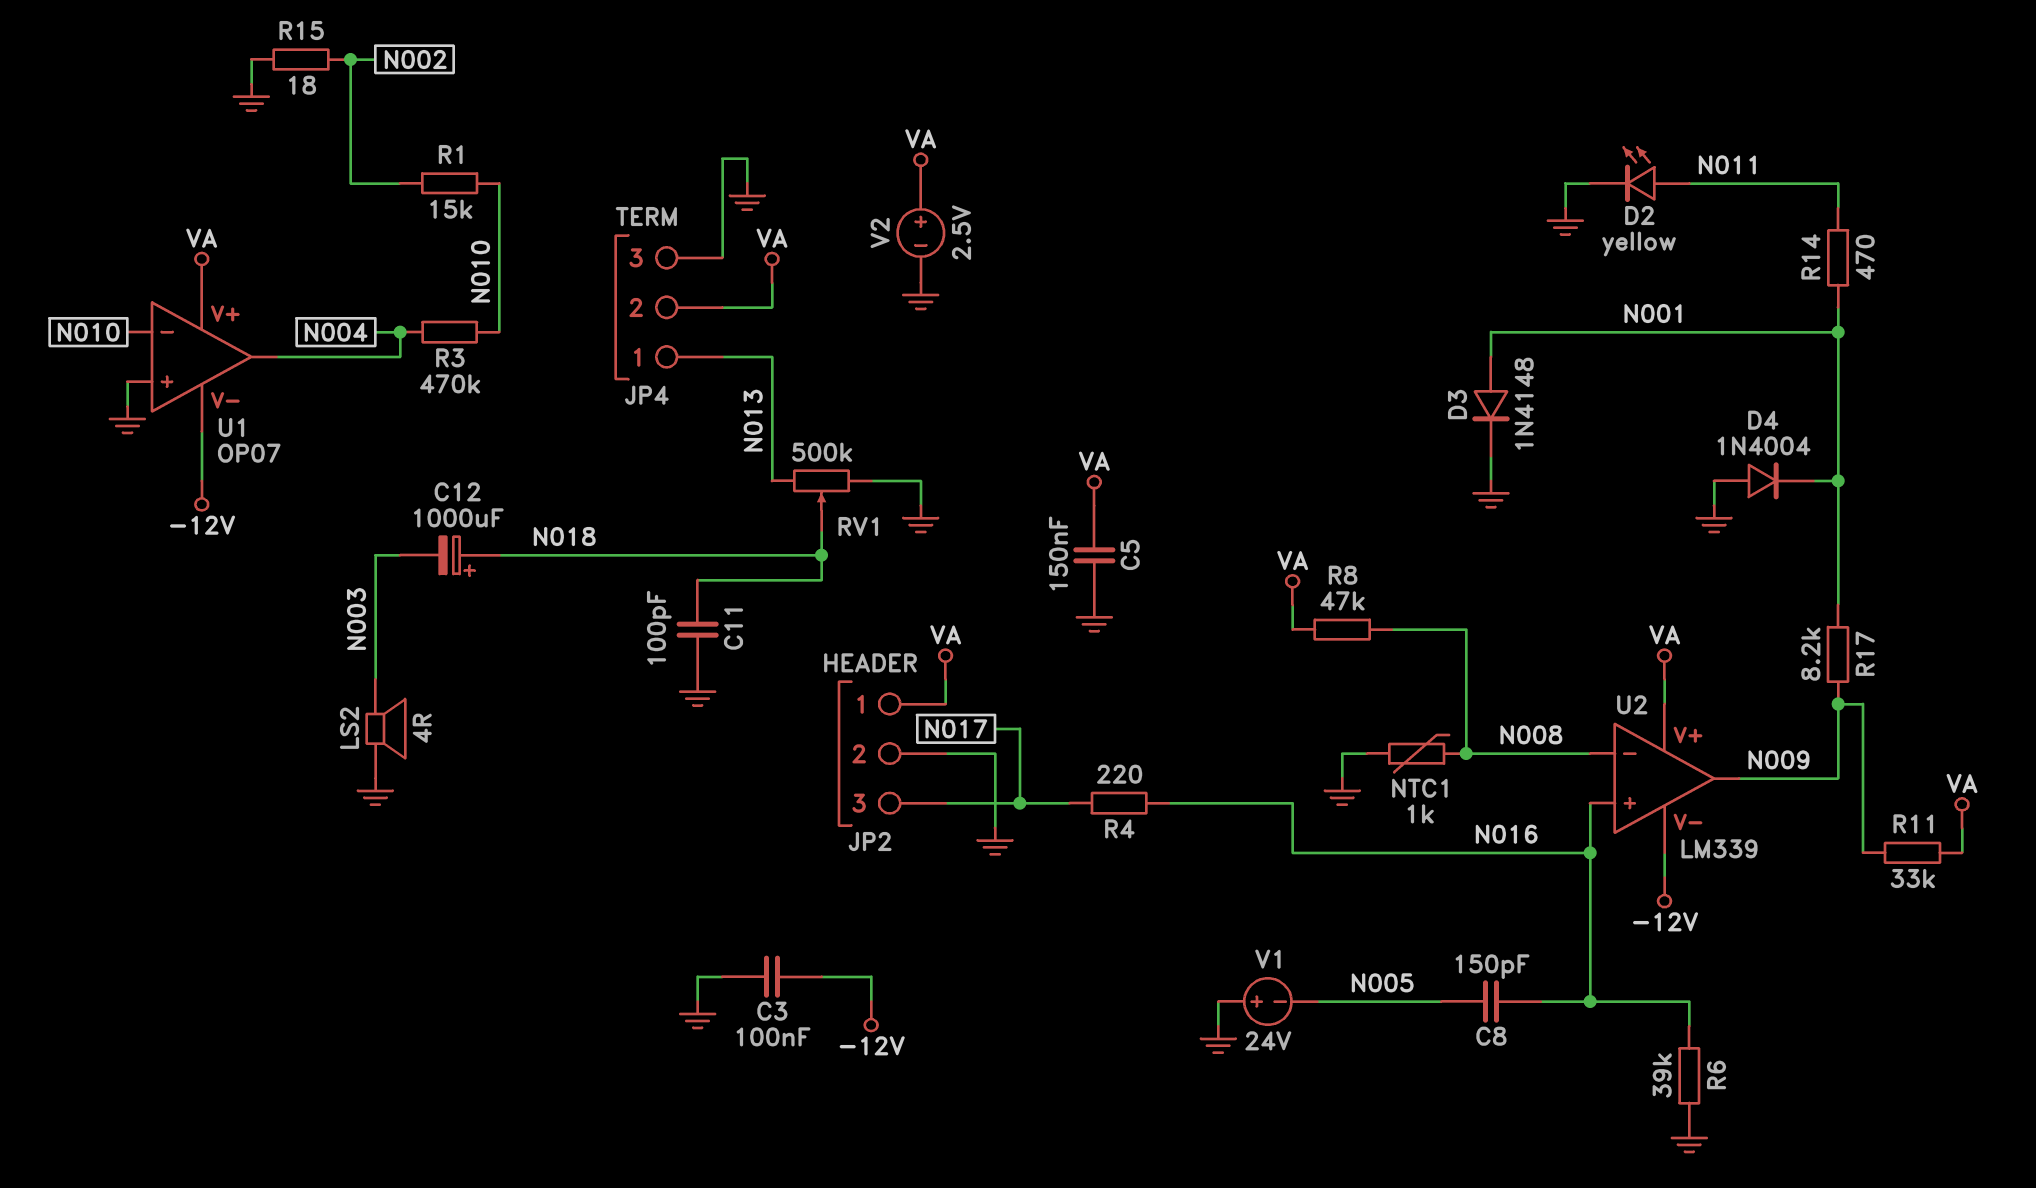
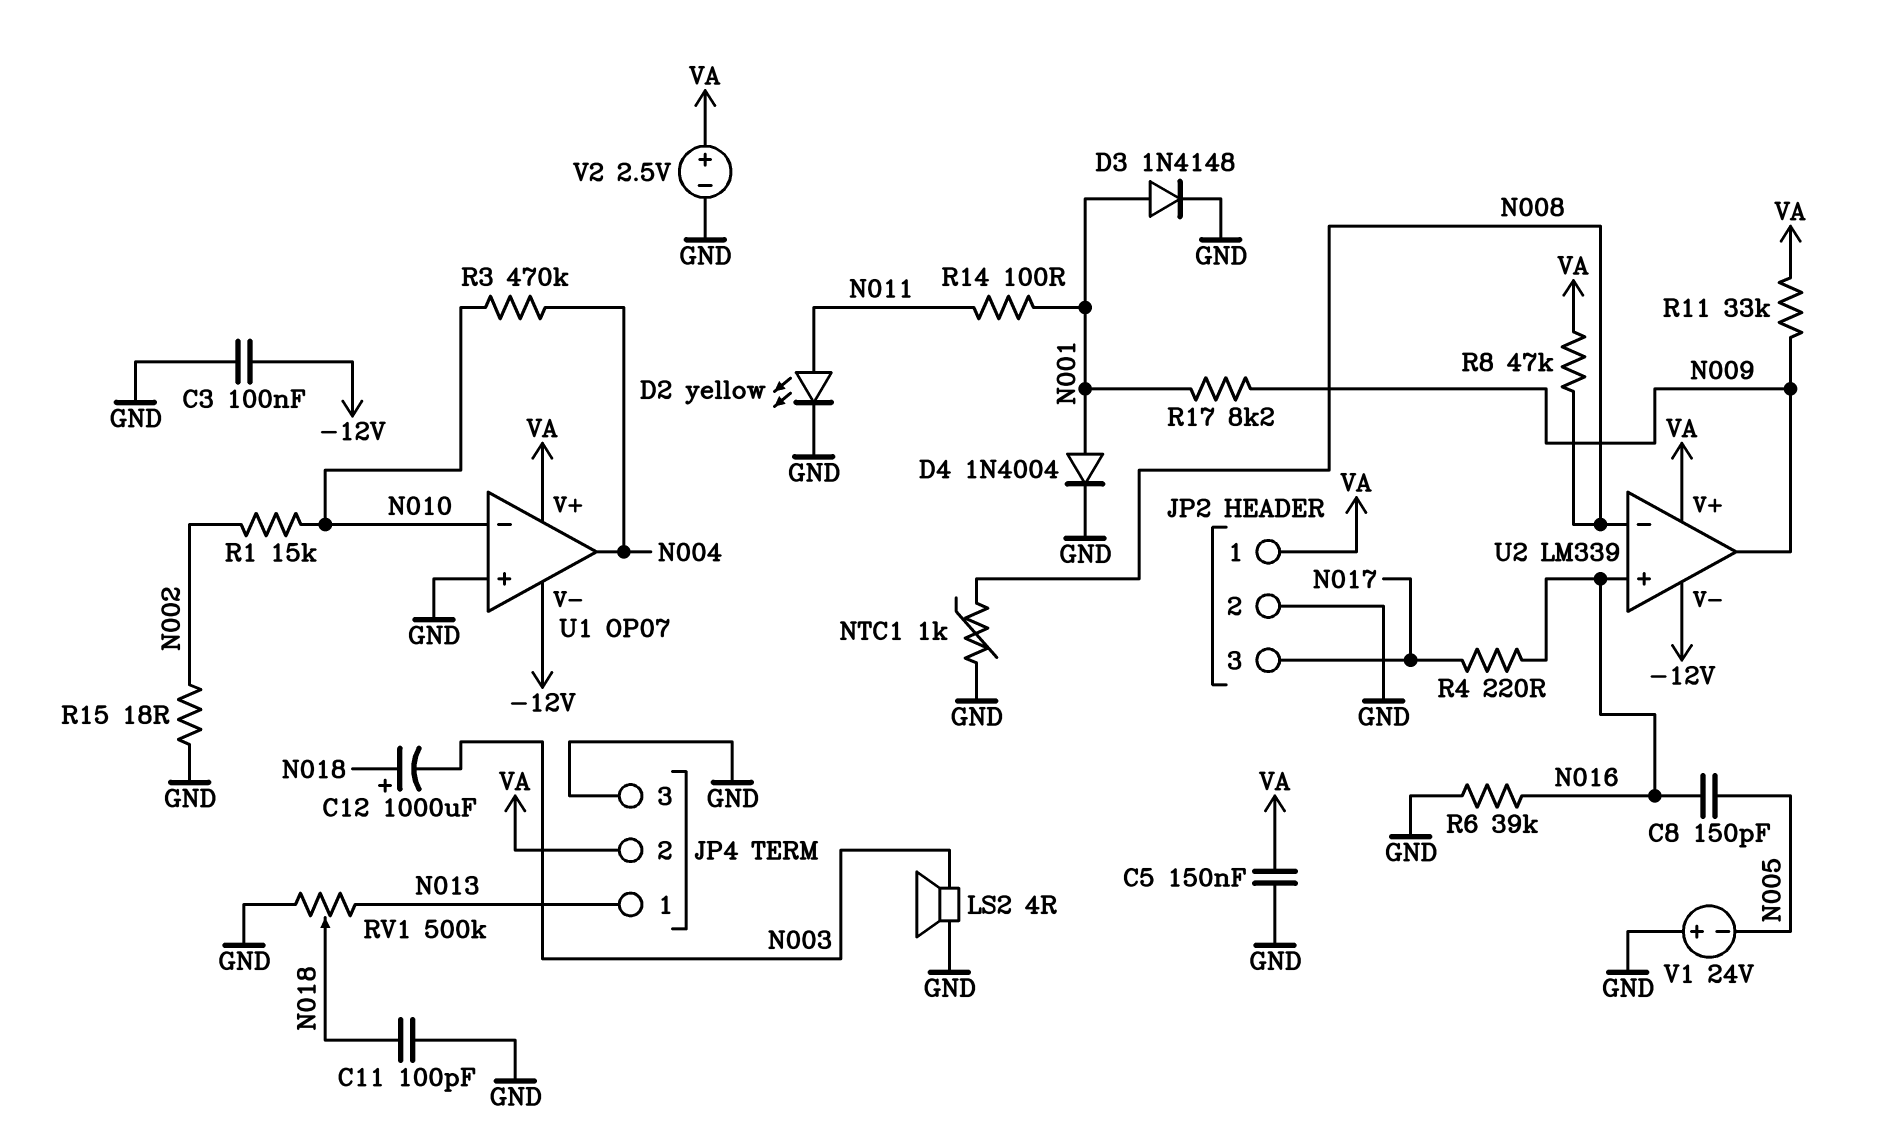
D4: diode 1N4004 (A GND, K N001) -> diode 1N4004 (A N001, K GND)
R14: 470 (N001, N011) -> 100 (N001, N011)

